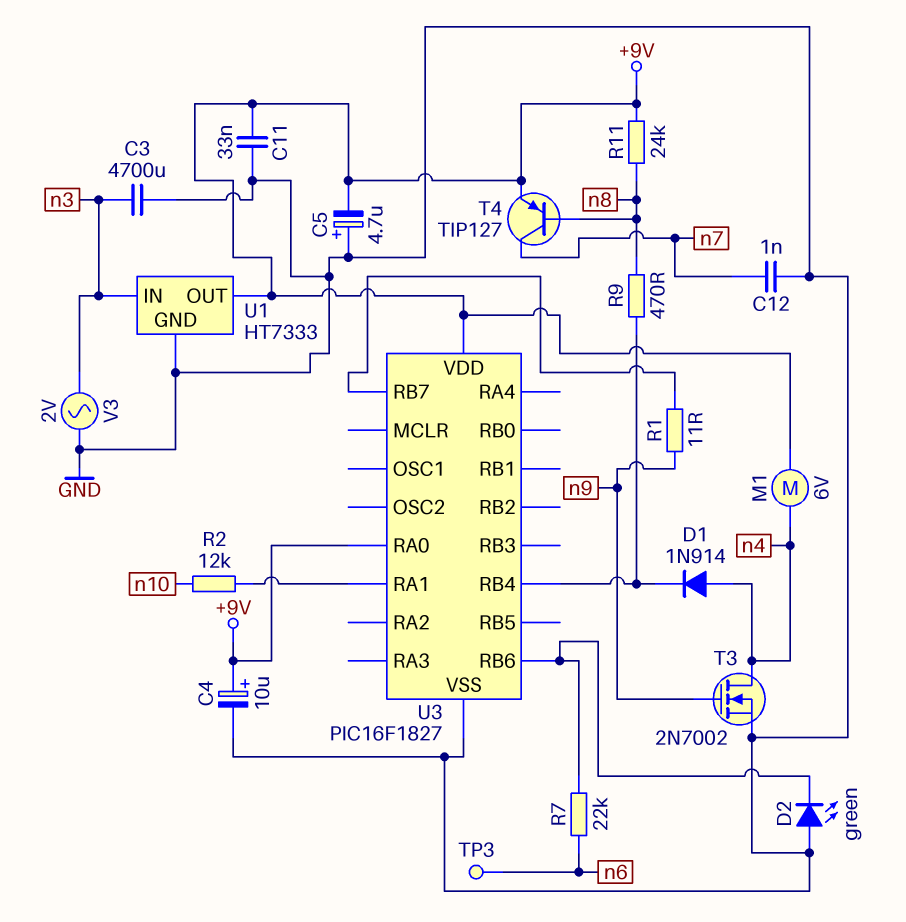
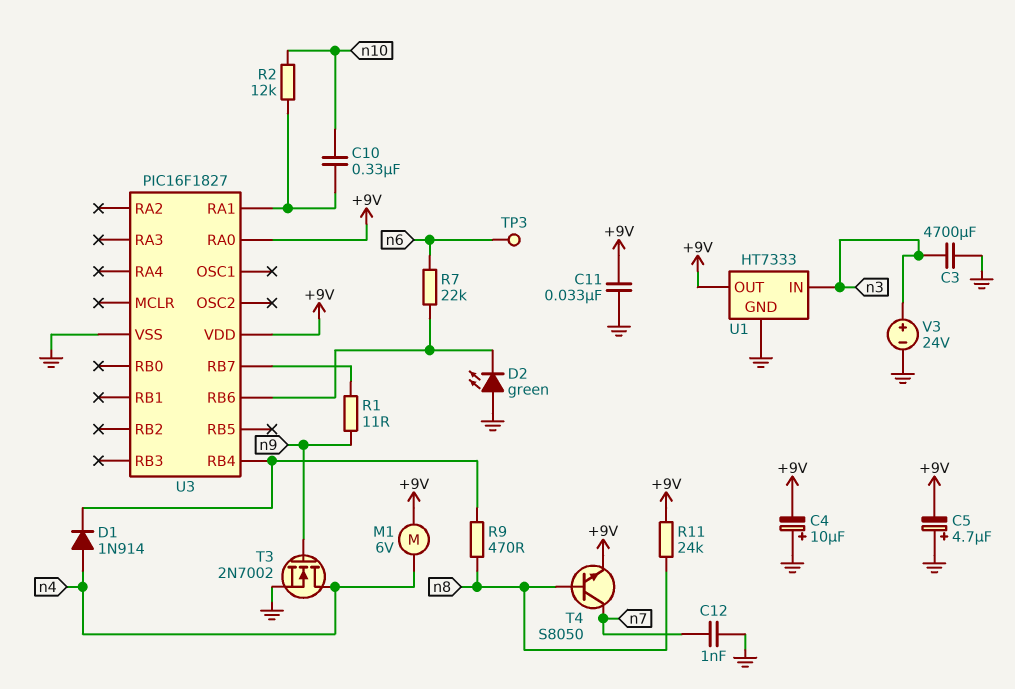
C4: 10uF (plus +9V, minus GND) -> 10uF (plus GND, minus +9V)
C10: none -> 330nF (U3/RA1, n10)
T4: PNP TIP127 (B n8, C n7, E +9V) -> NPN S8050 (B n8, C n7, E +9V)
V3: AC 2V (GND, n3) -> 24V (plus n3, minus GND)

